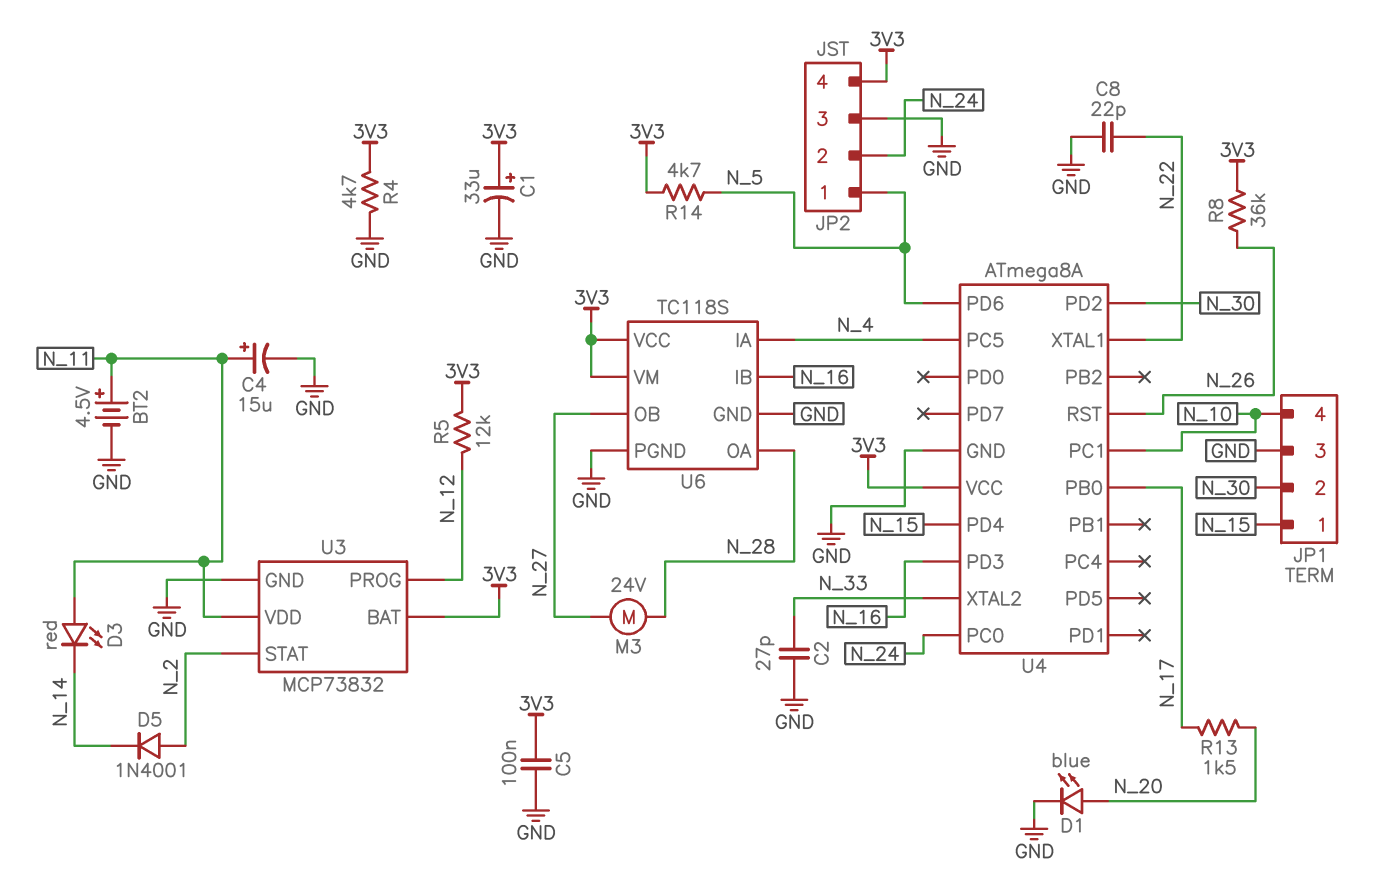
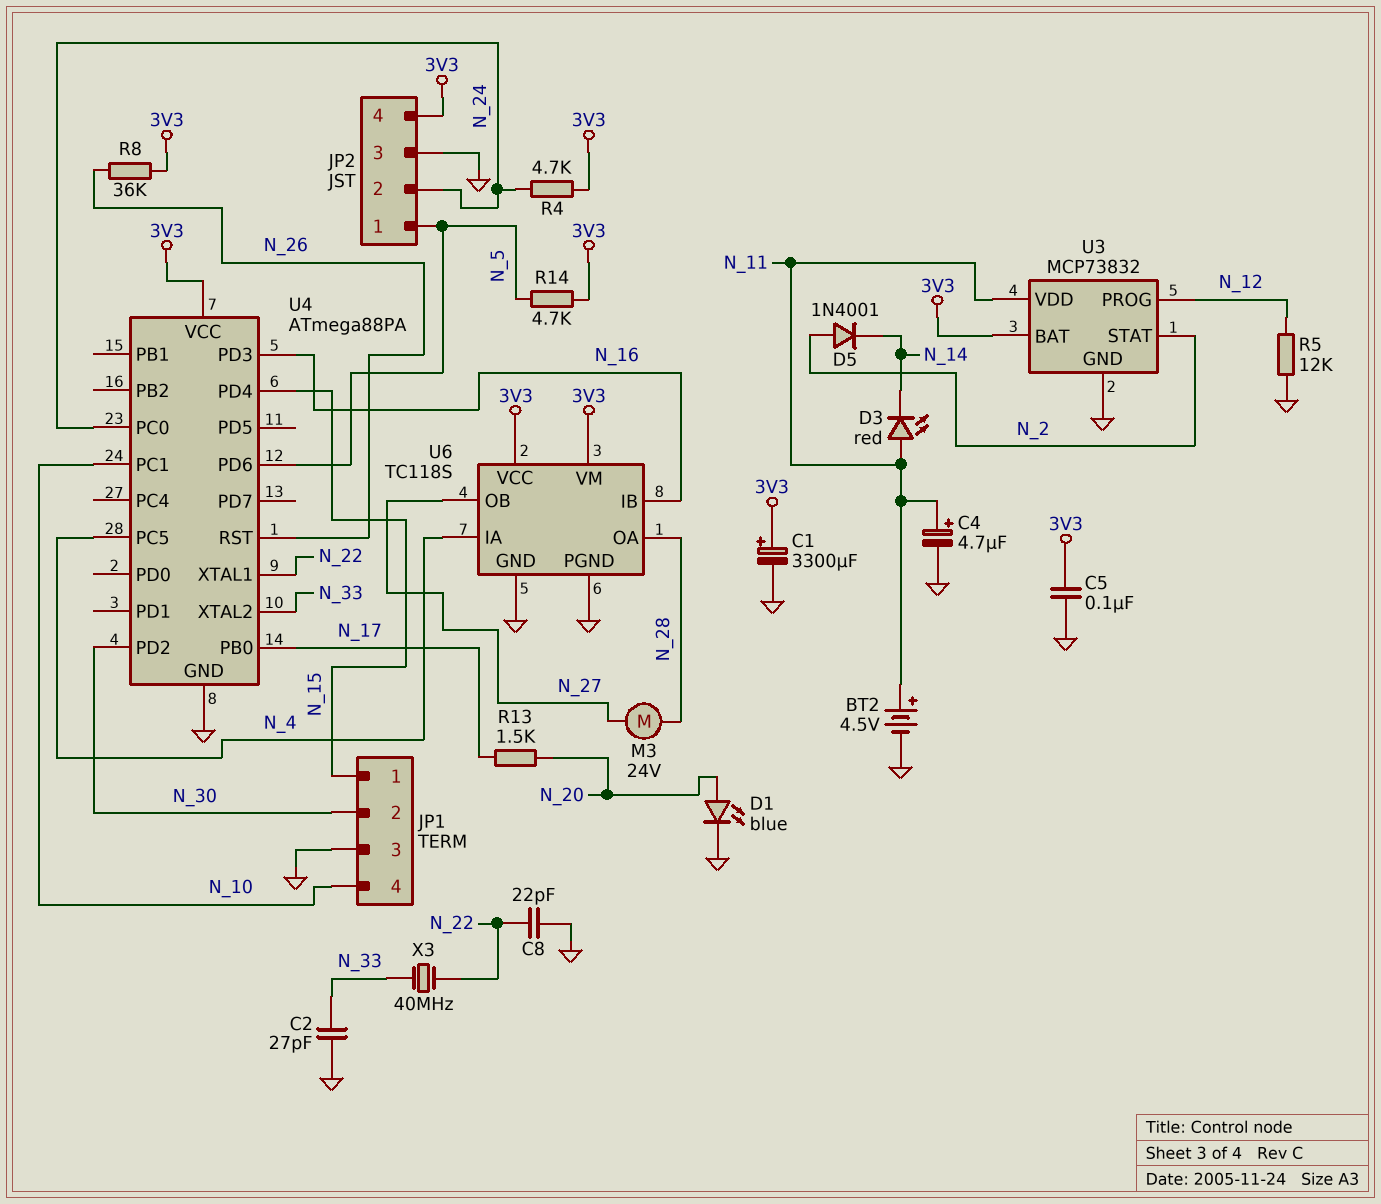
C1: 33uF (plus 3V3, minus GND) -> 3300uF (plus 3V3, minus GND)
C4: 15uF (plus N_11, minus GND) -> 4.7uF (plus N_11, minus GND)
R4: 4.7k (3V3, GND) -> 4.7k (3V3, N_24)
R5: 12k (3V3, N_12) -> 12k (GND, N_12)
U4: ATmega8A -> ATmega88PA
X3: none -> 40MHz (N_22, N_33)

